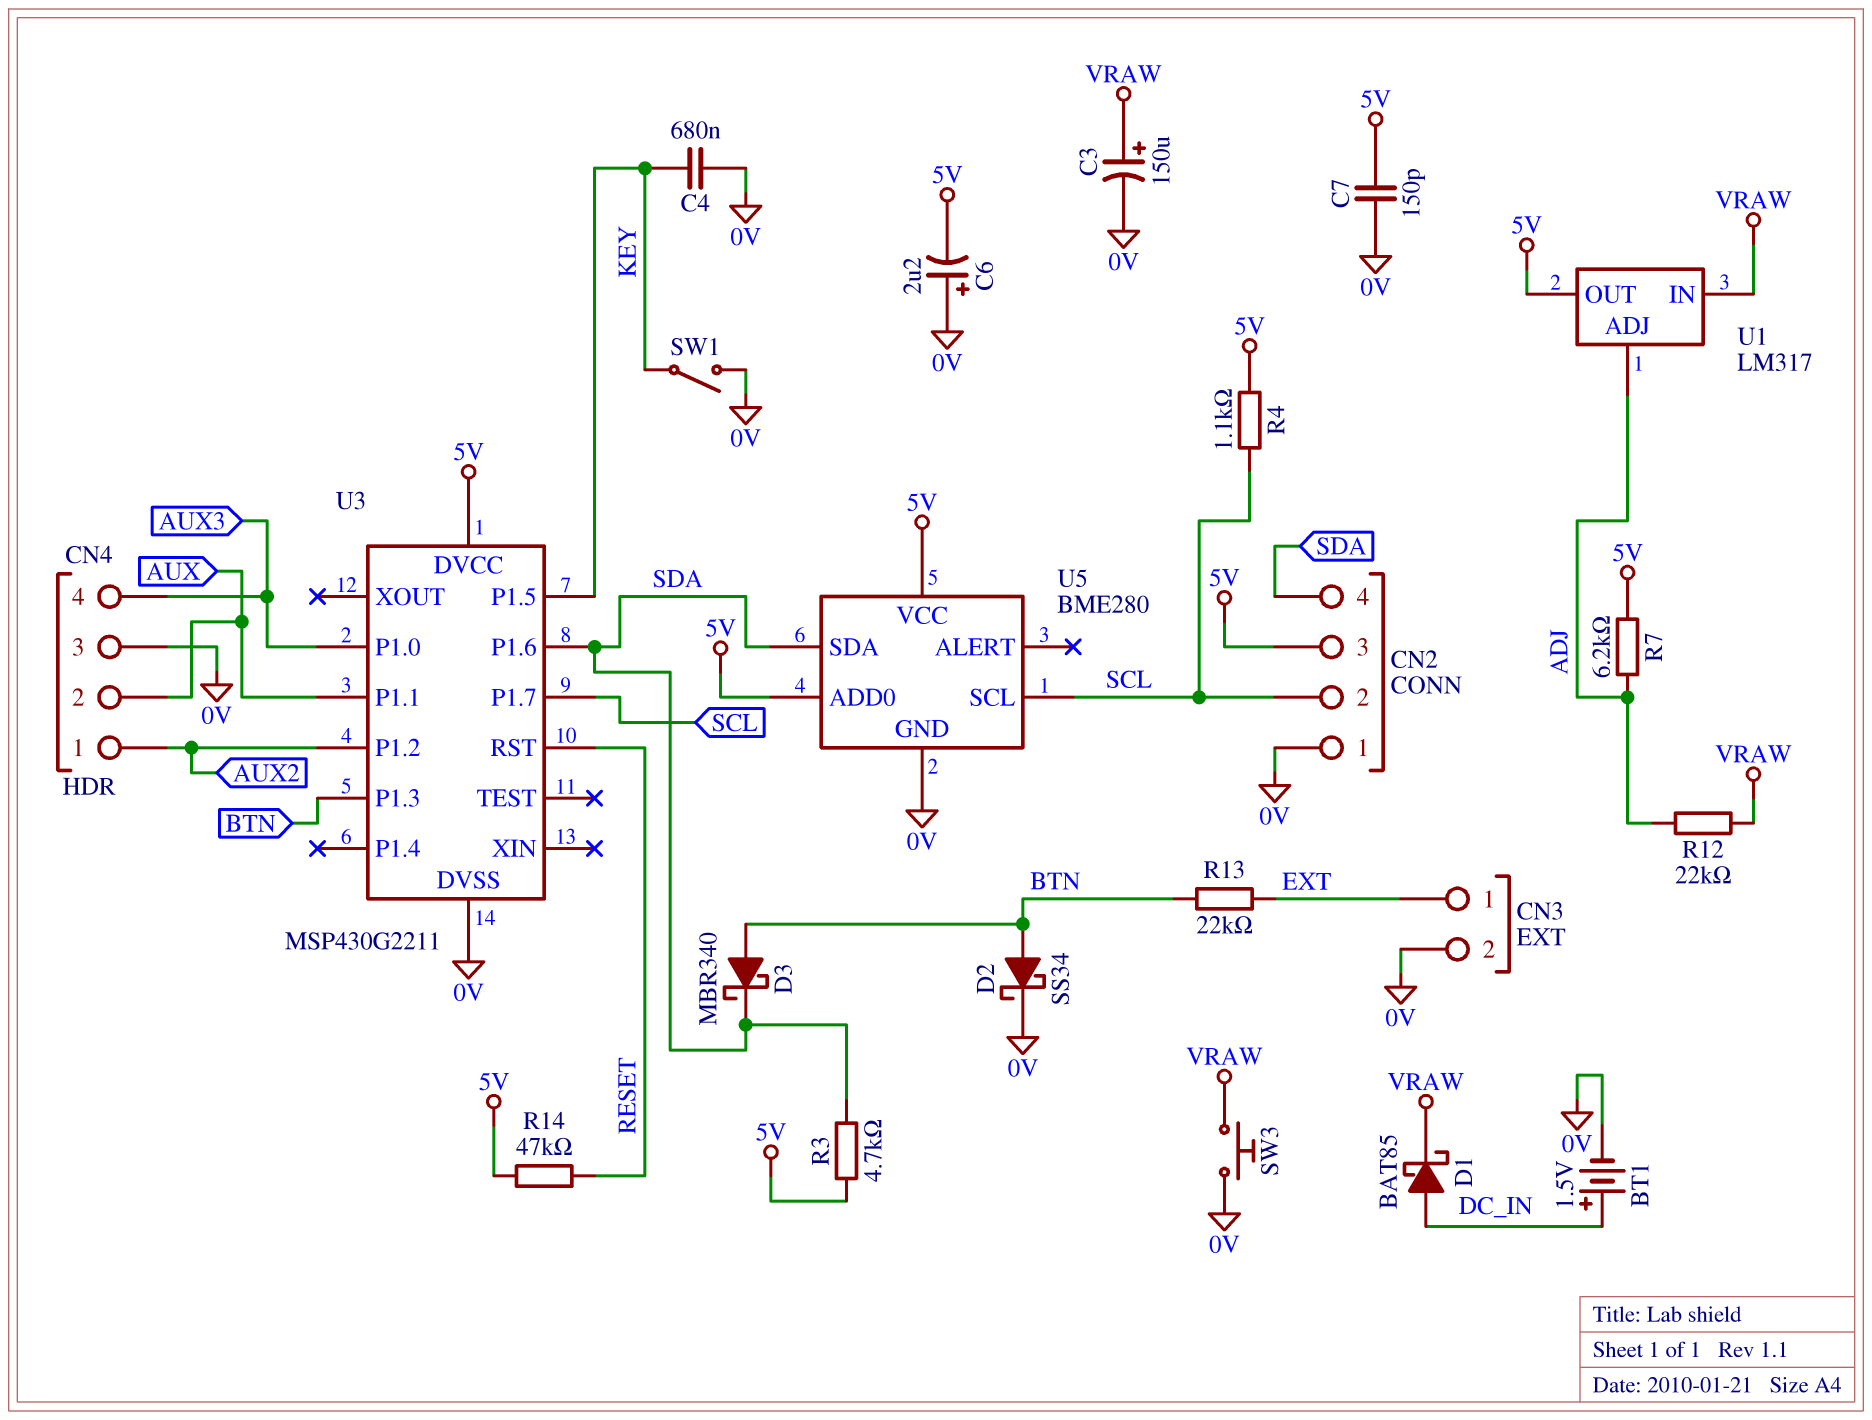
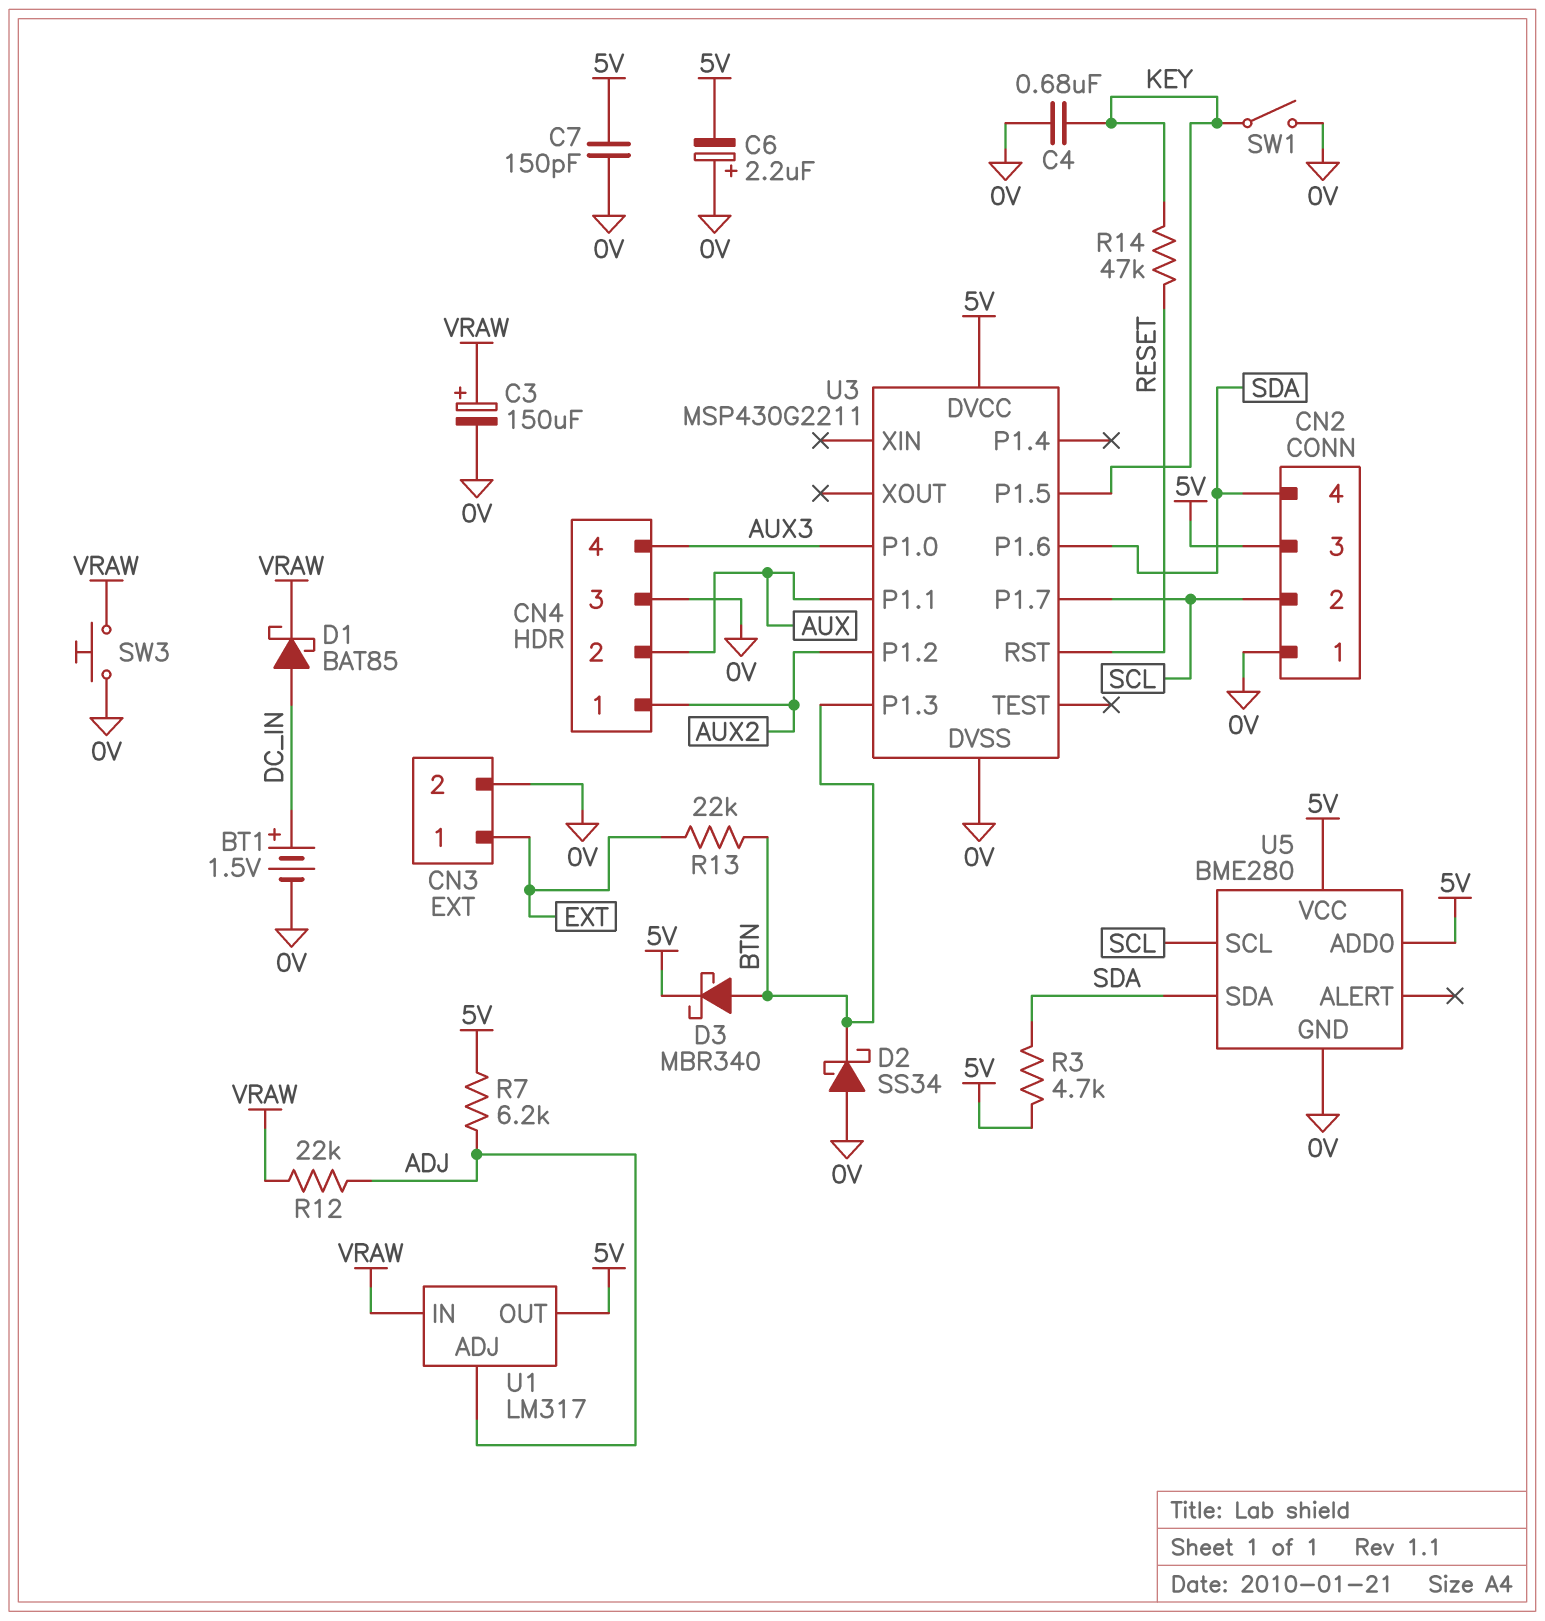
D2: schottky SS34 (A BTN, K 0V) -> schottky SS34 (A 0V, K BTN)
D3: schottky MBR340 (A BTN, K SDA) -> schottky MBR340 (A BTN, K 5V)
R4: 1.1k (5V, SCL) -> none
R14: 47k (5V, RESET) -> 47k (KEY, RESET)

